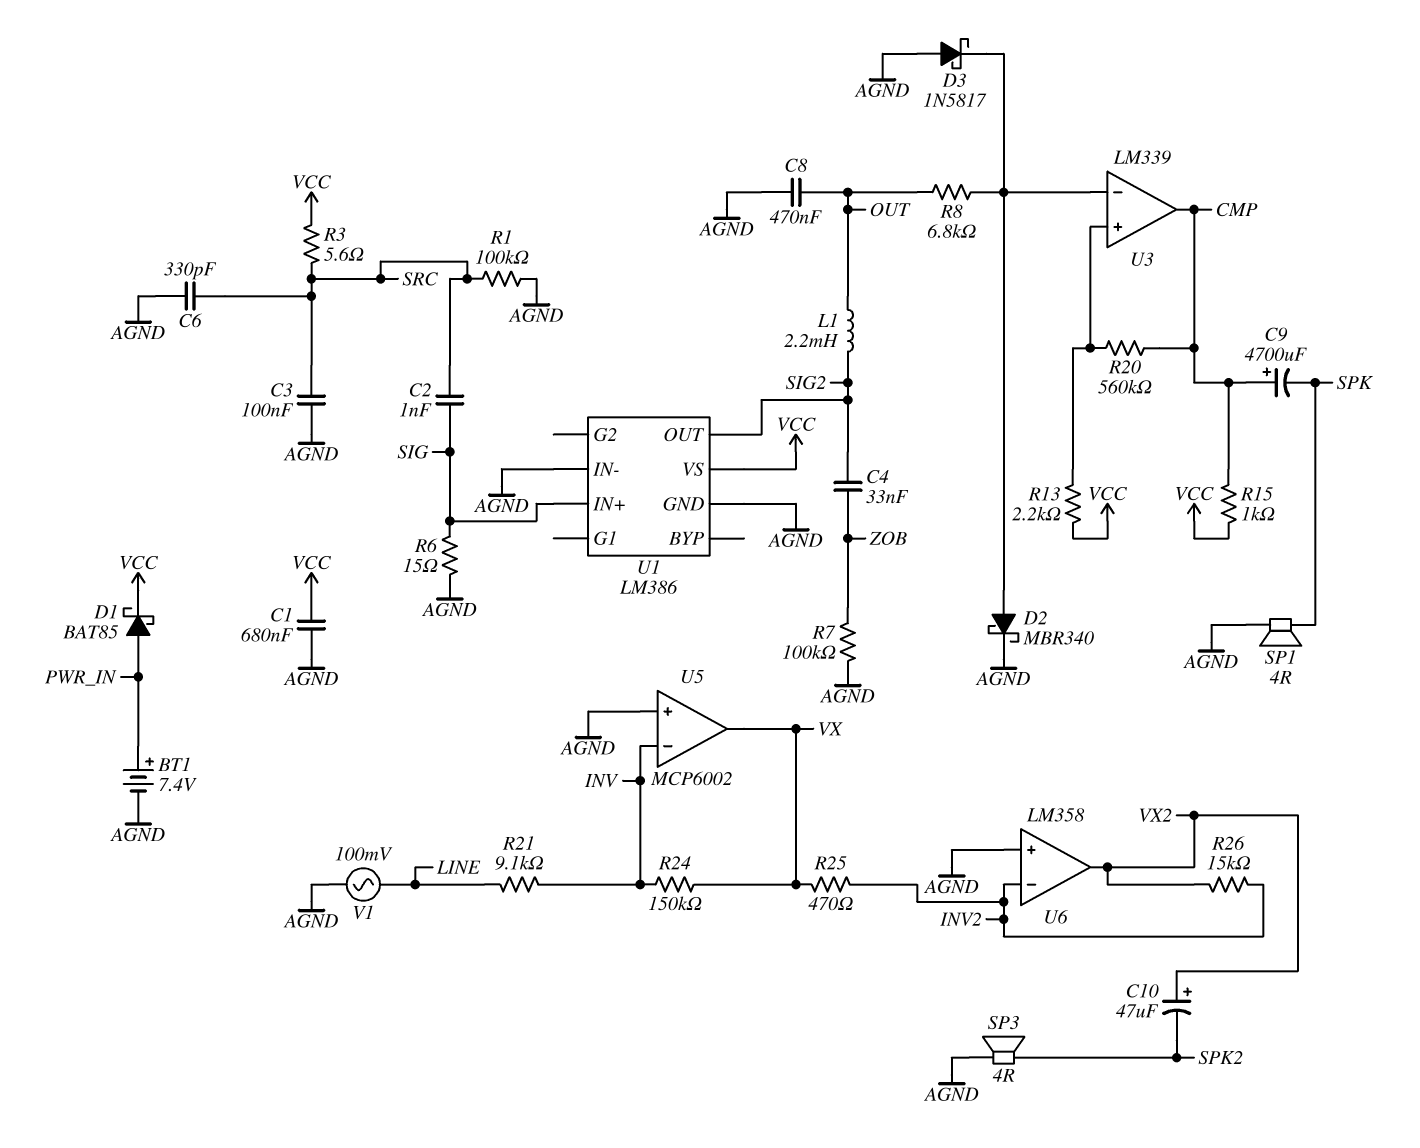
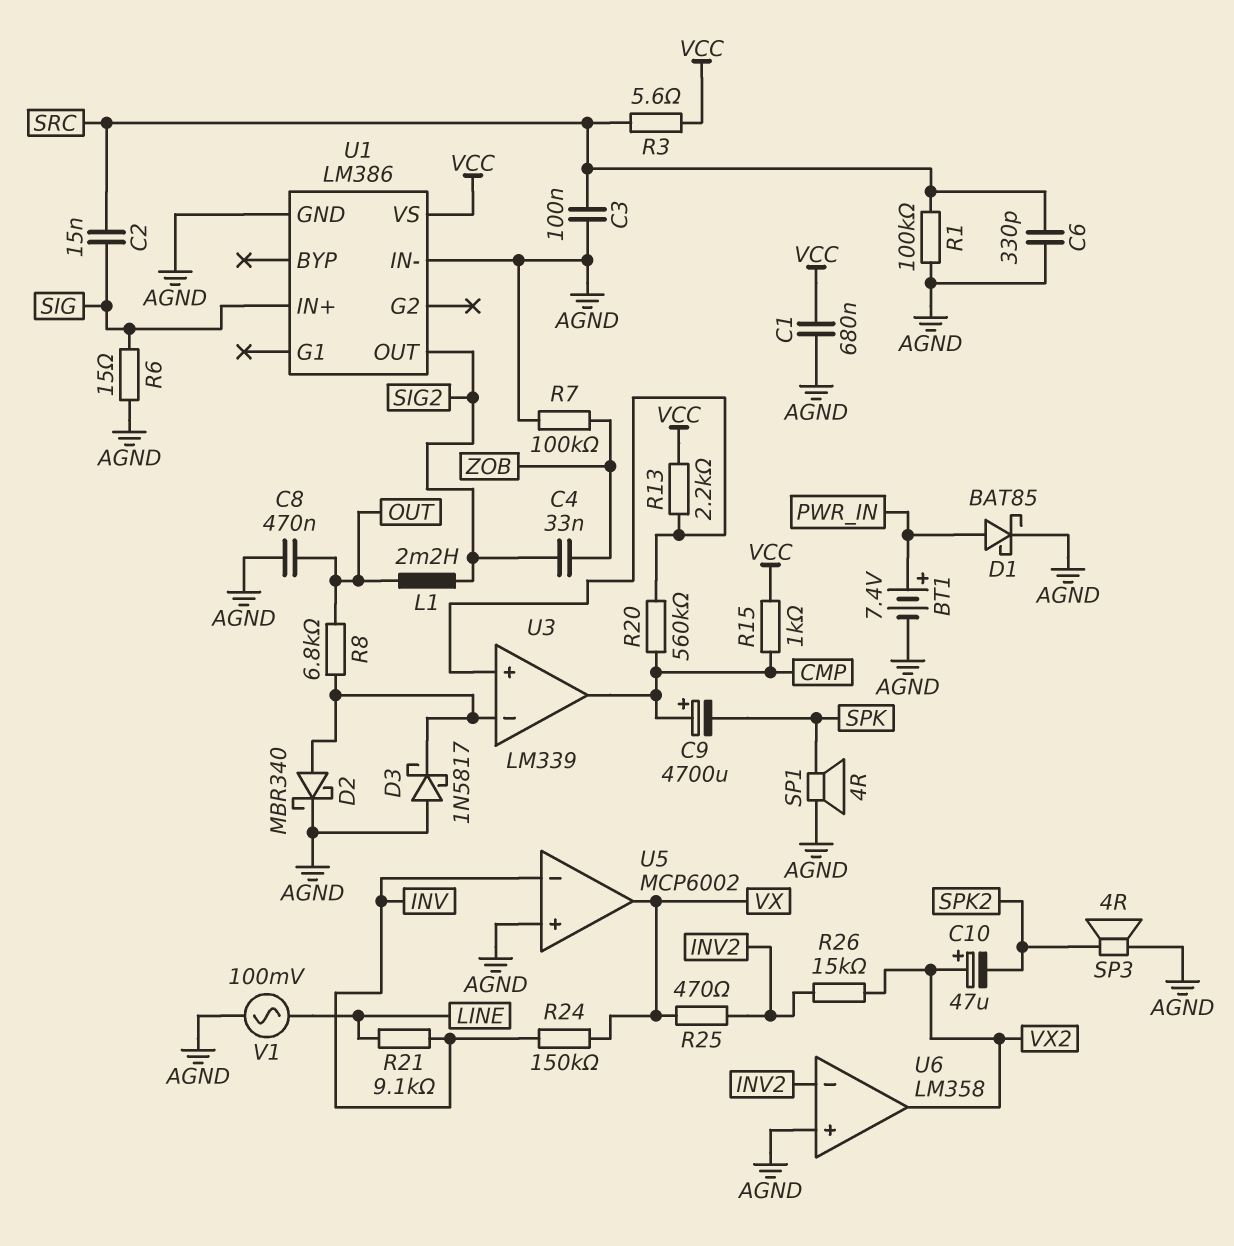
C2: 1nF (SIG, SRC) -> 15nF (SIG, SRC)
D1: schottky BAT85 (A PWR_IN, K VCC) -> schottky BAT85 (A PWR_IN, K AGND)

